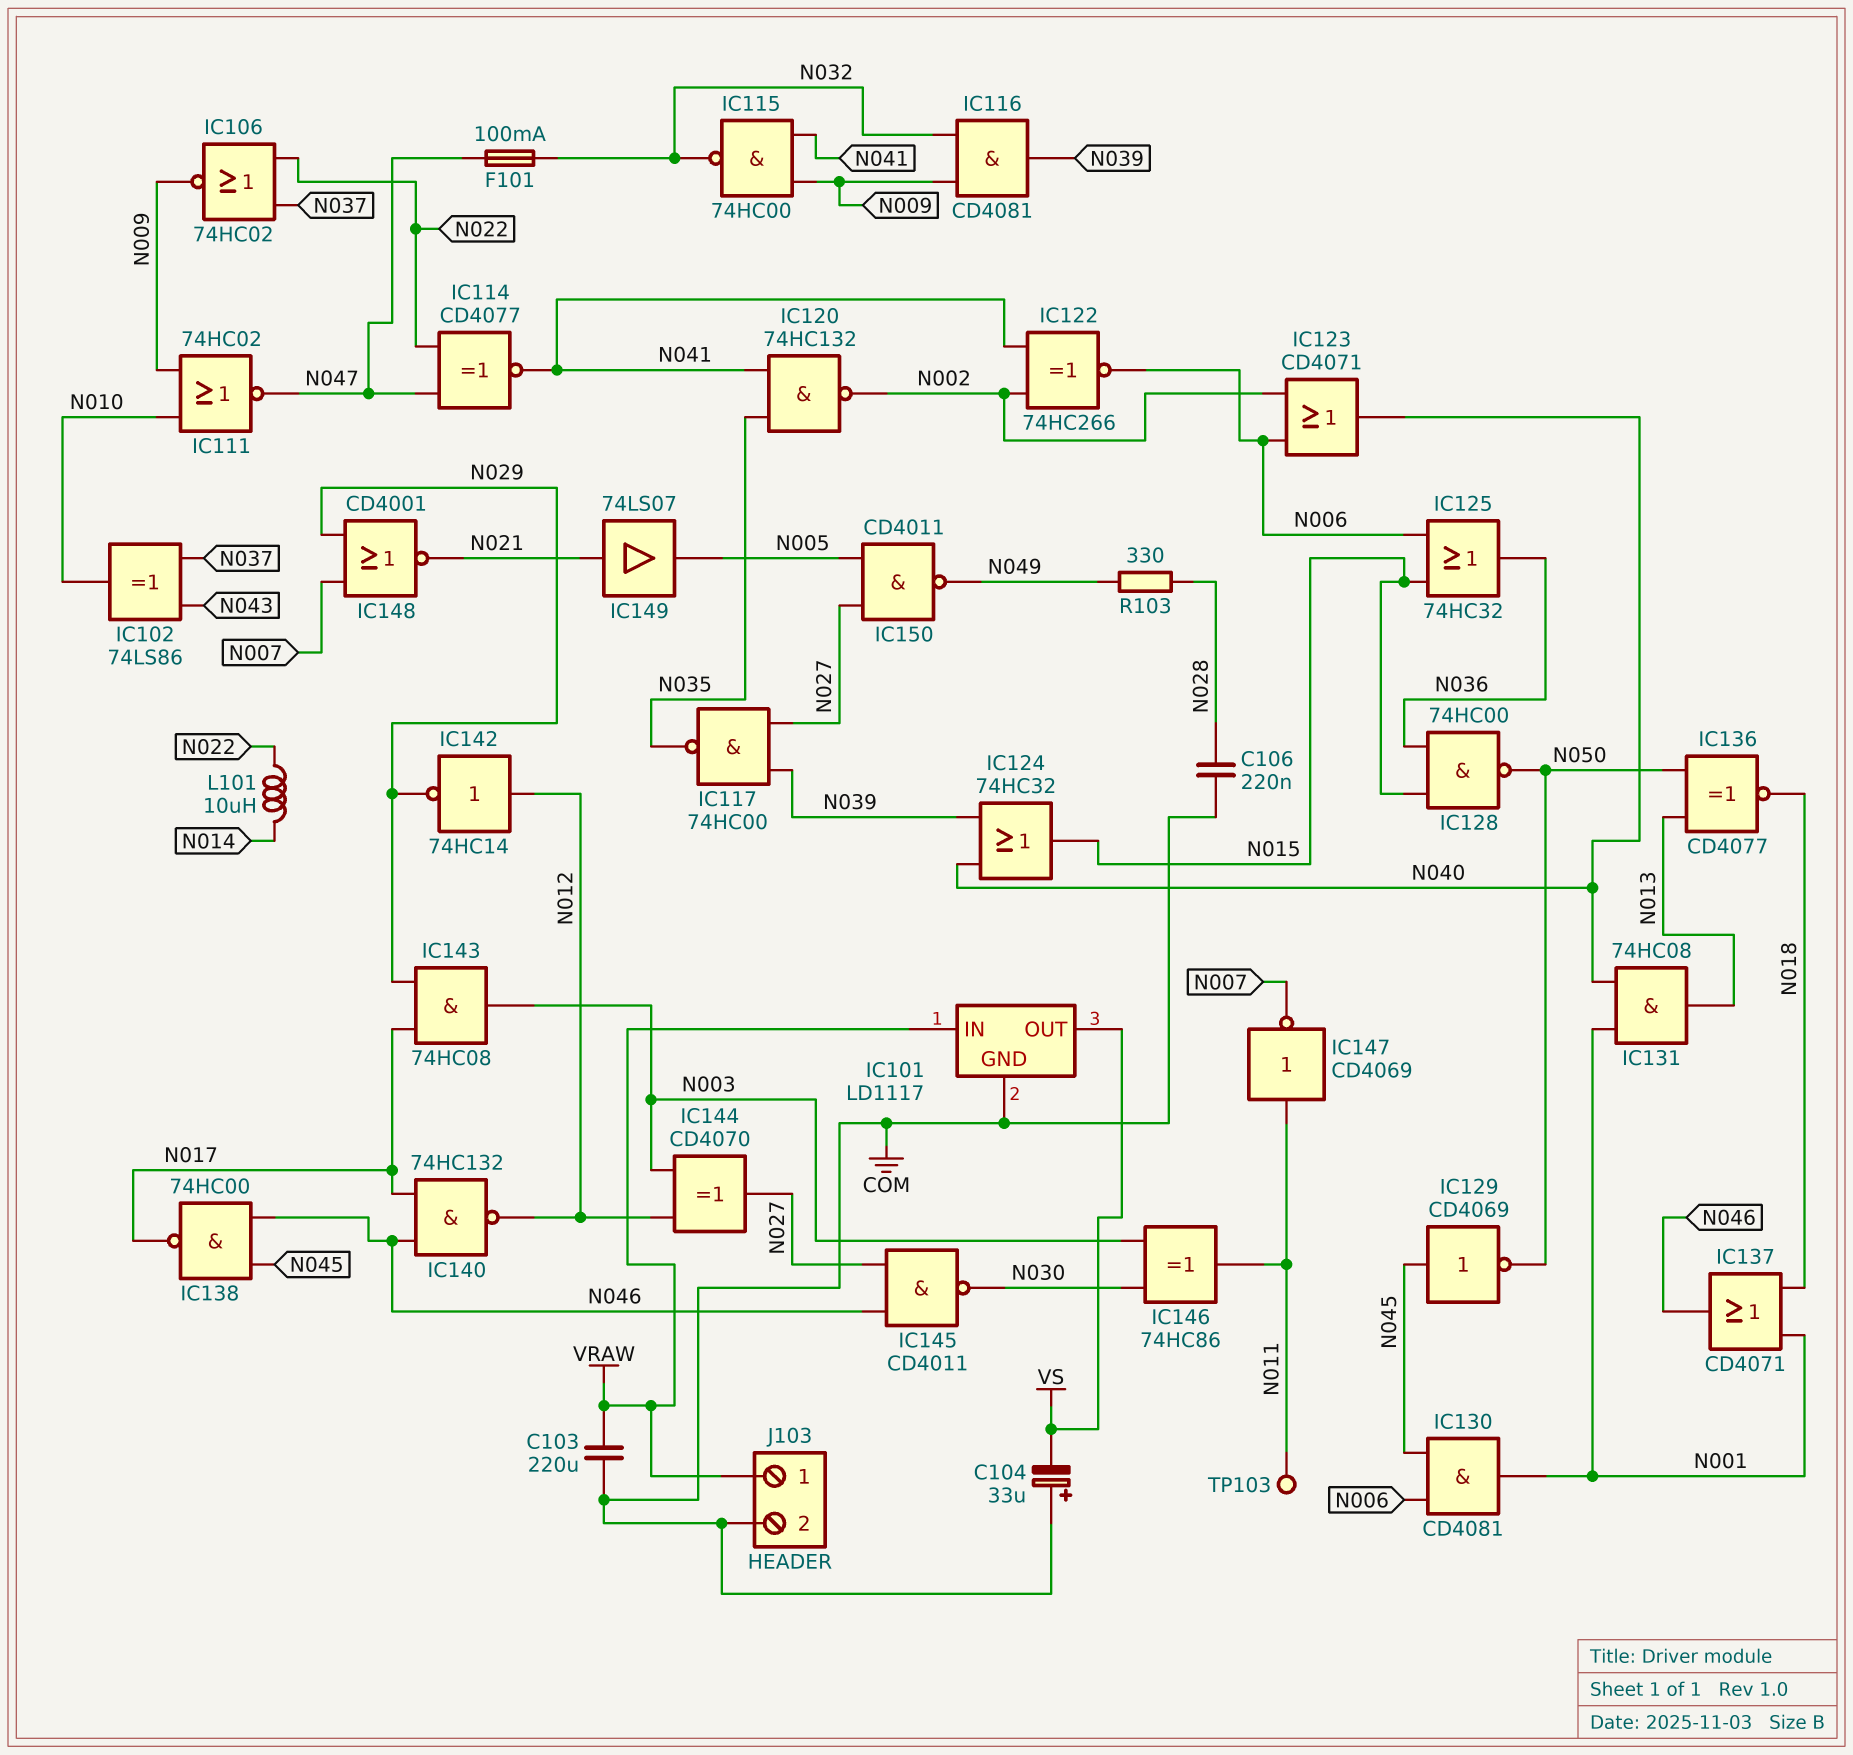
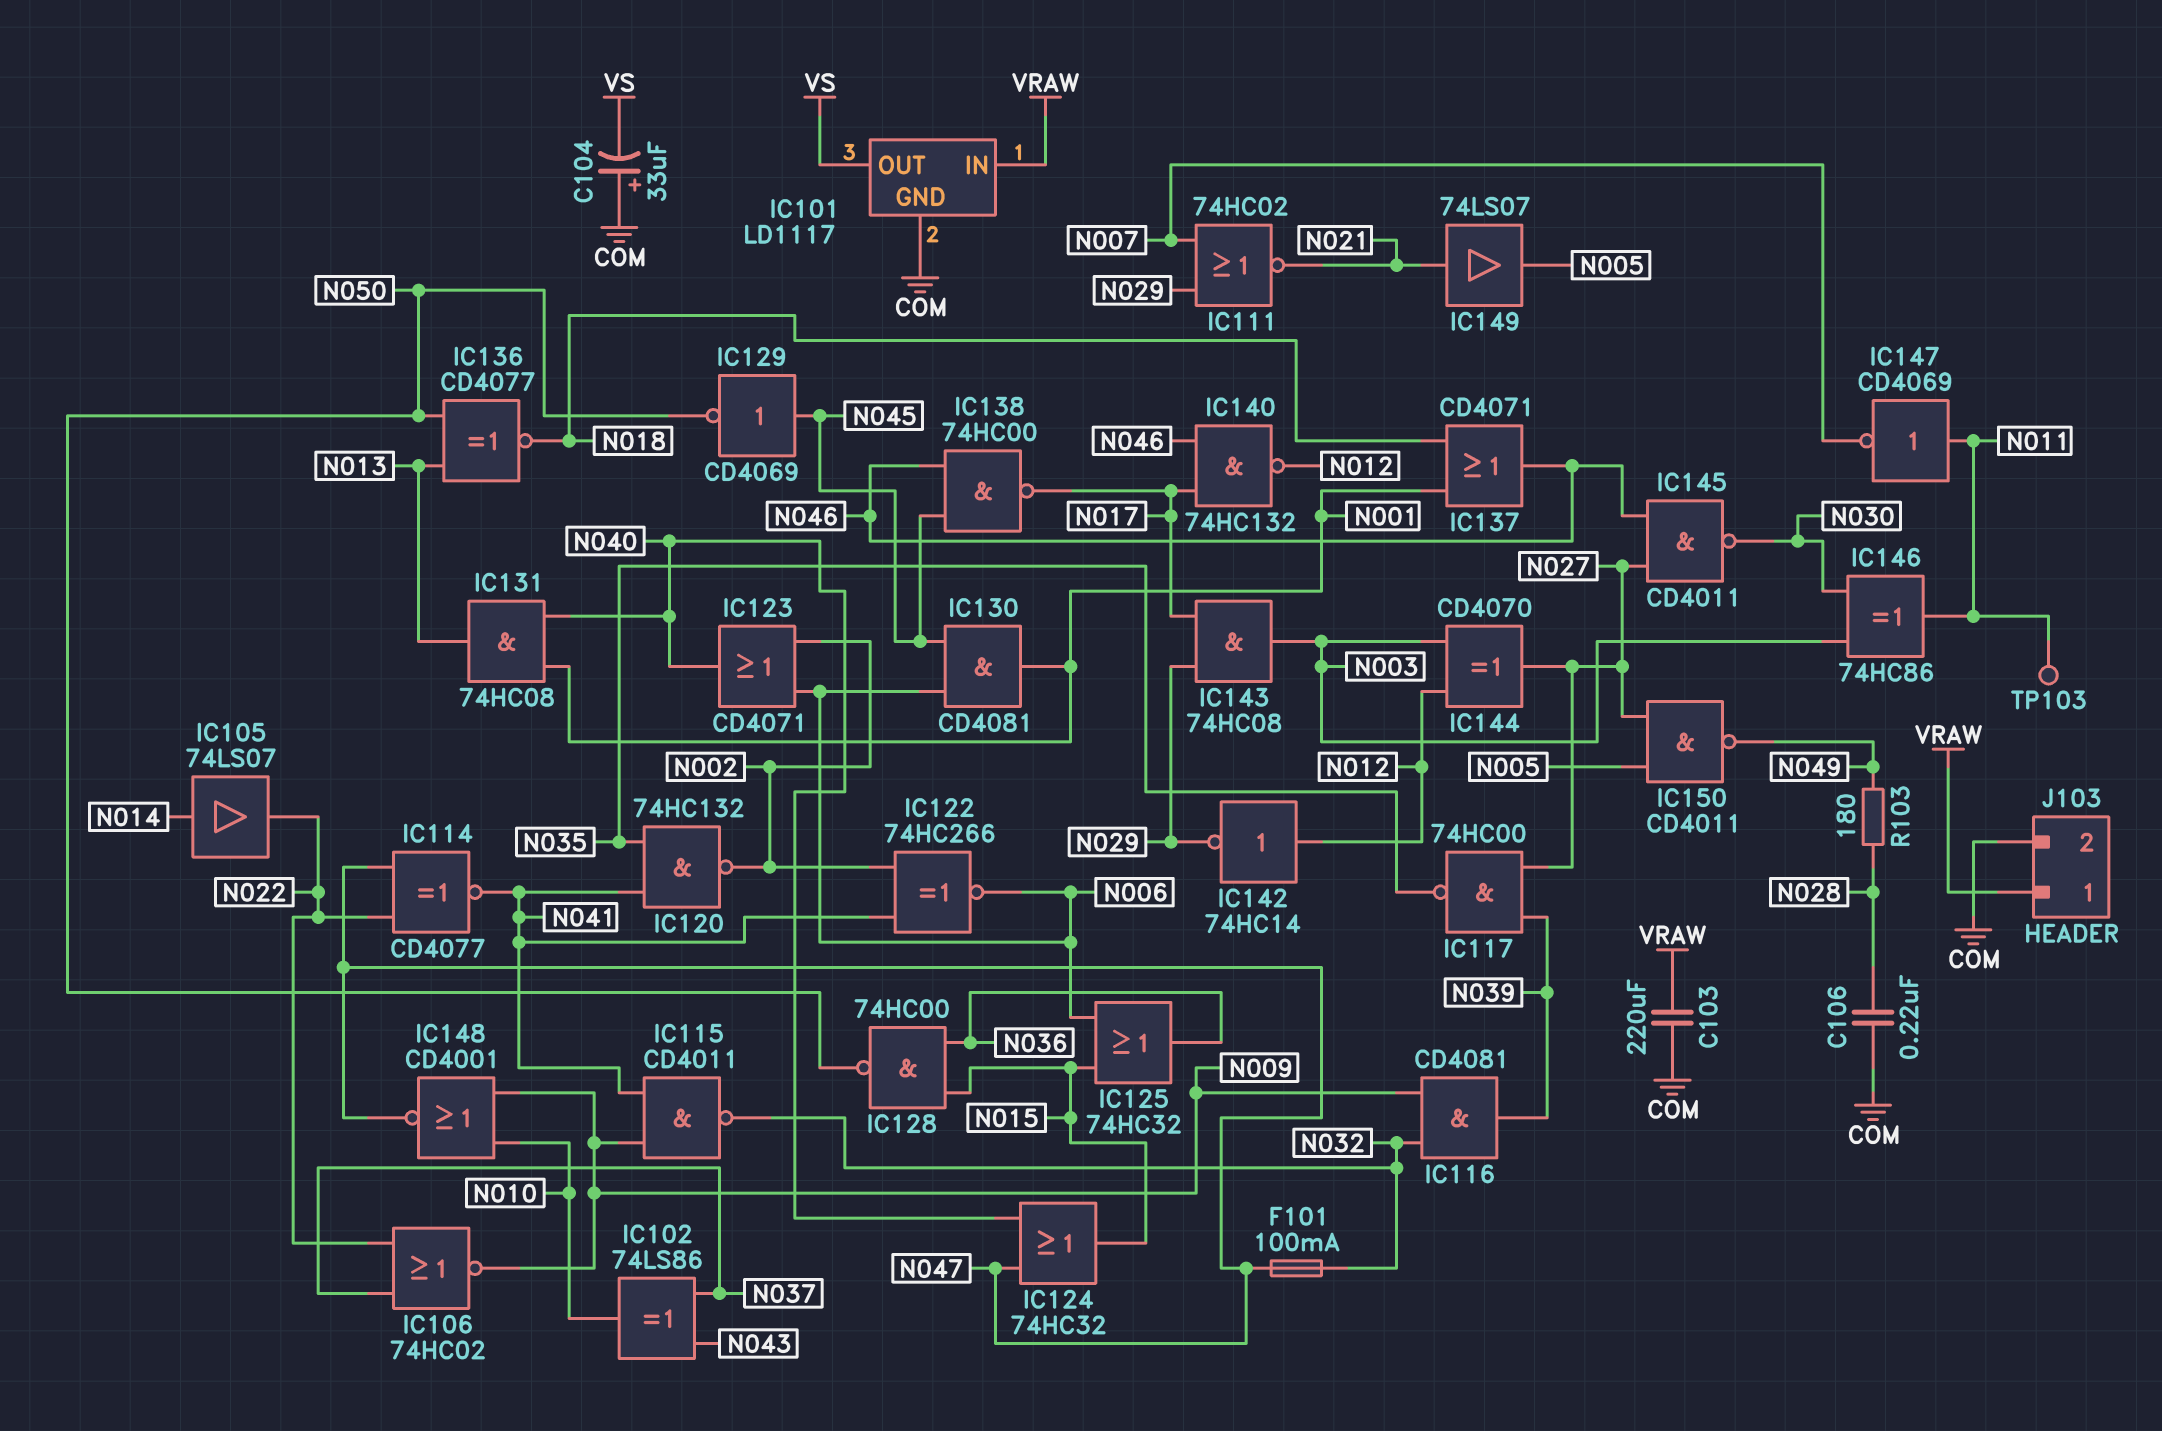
IC105: none -> buffer 74LS07 (in N014, out N022)
IC111: NOR 74HC02 (in N009, in N010, out N047) -> NOR 74HC02 (in N007, in N029, out N021)
IC115: NAND 74HC00 (in N009, in N041, out N032) -> NAND CD4011 (in N009, in N041, out N032)
IC124: OR 74HC32 (in N039, in N040, out N015) -> OR 74HC32 (in N040, in N047, out N015)
IC148: NOR CD4001 (in N007, in N029, out N021) -> NOR CD4001 (in N009, in N010, out N047)
L101: 10uH (N014, N022) -> none
R103: 330 (N028, N049) -> 180 (N028, N049)

